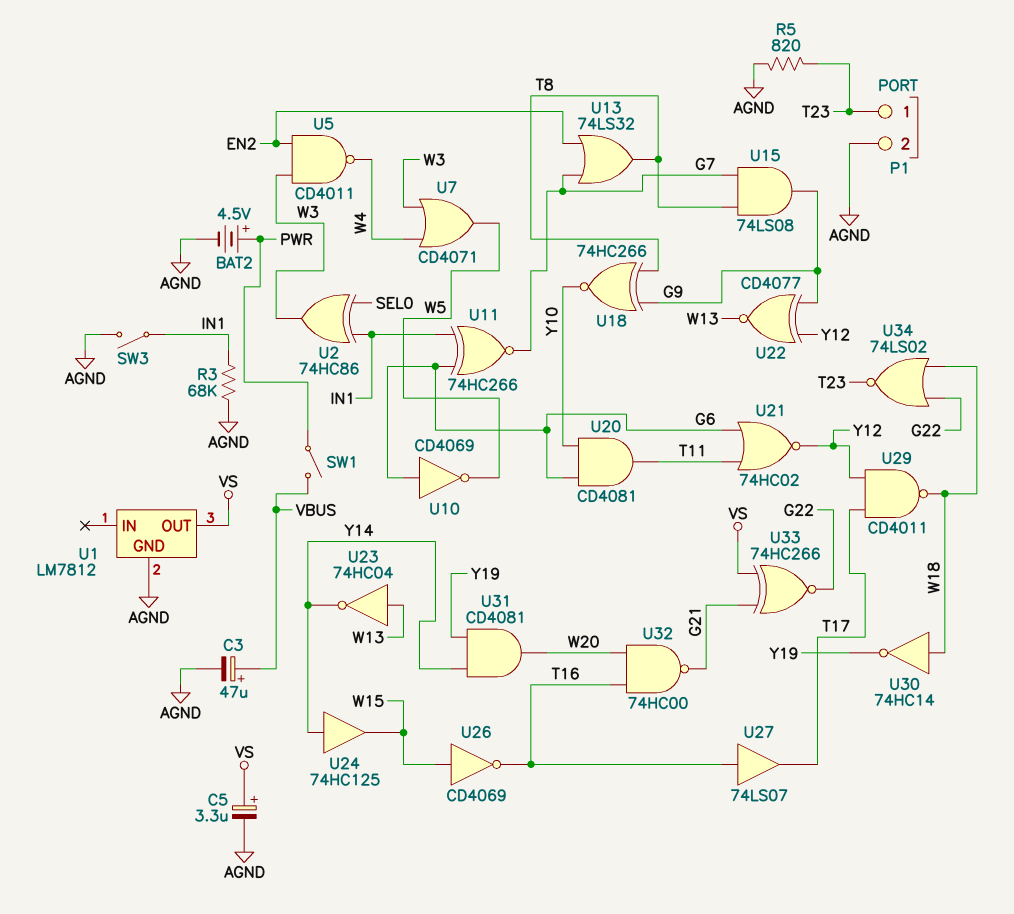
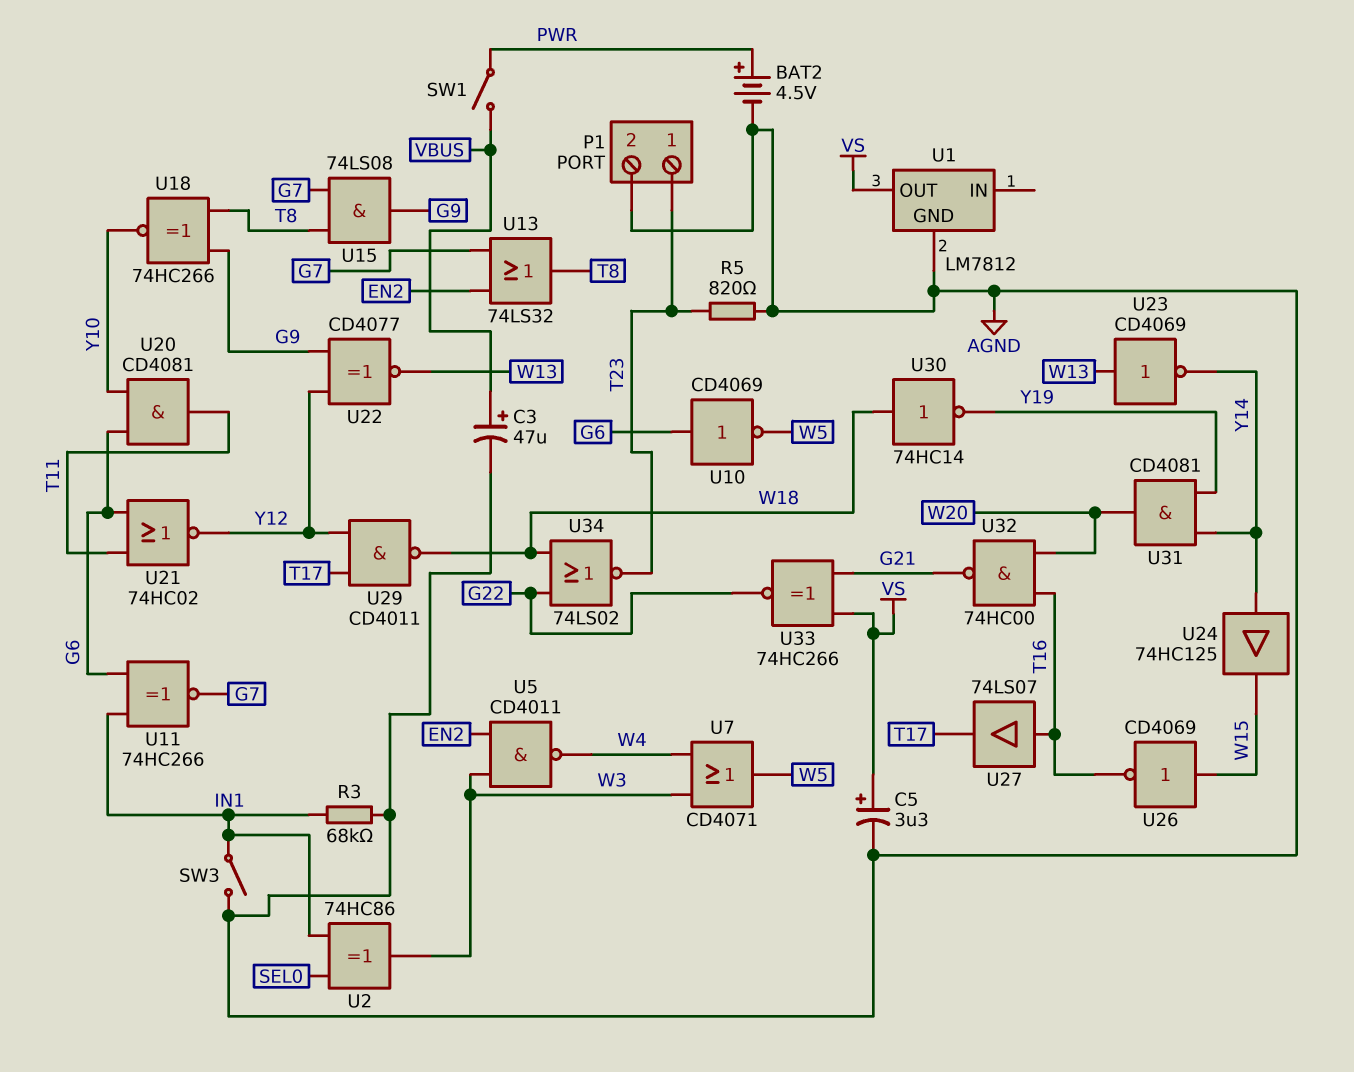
U23: NOT 74HC04 (in W13, out Y14) -> NOT CD4069 (in W13, out Y14)

